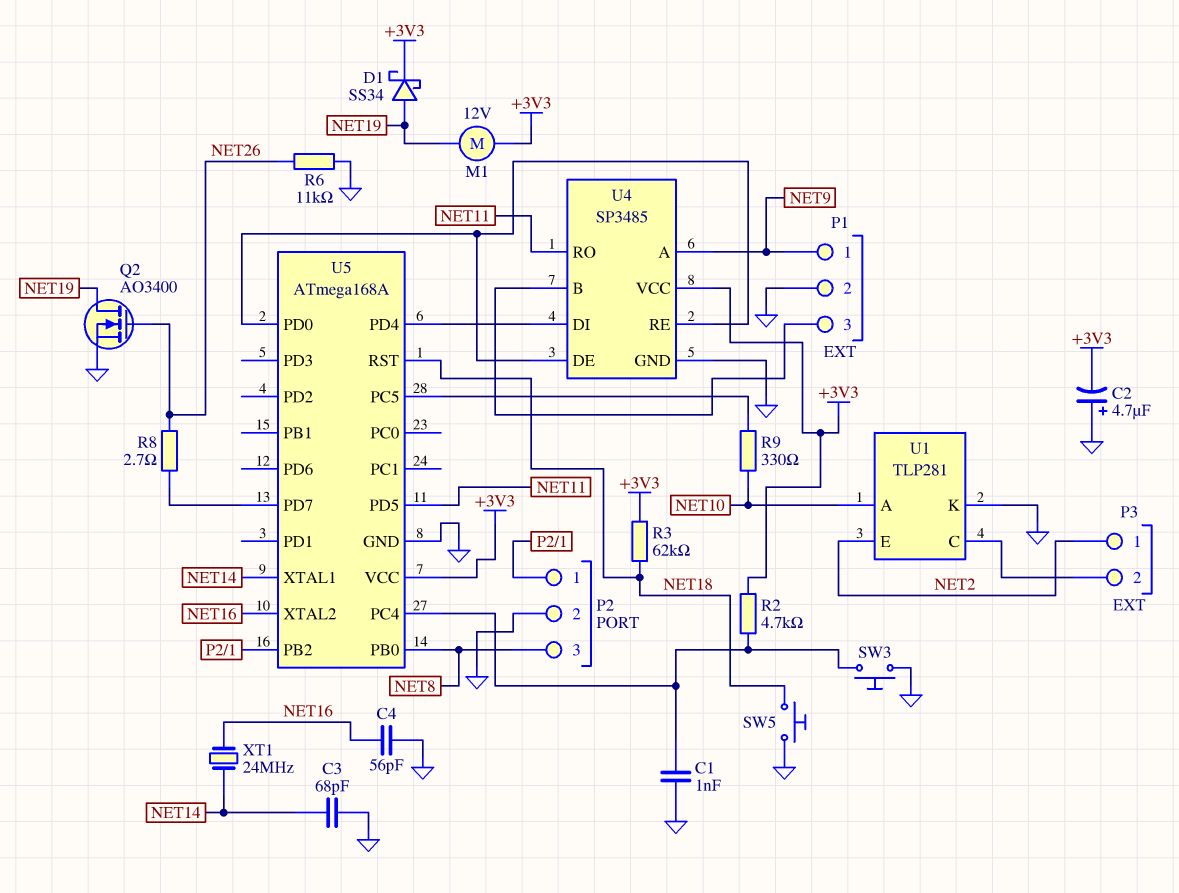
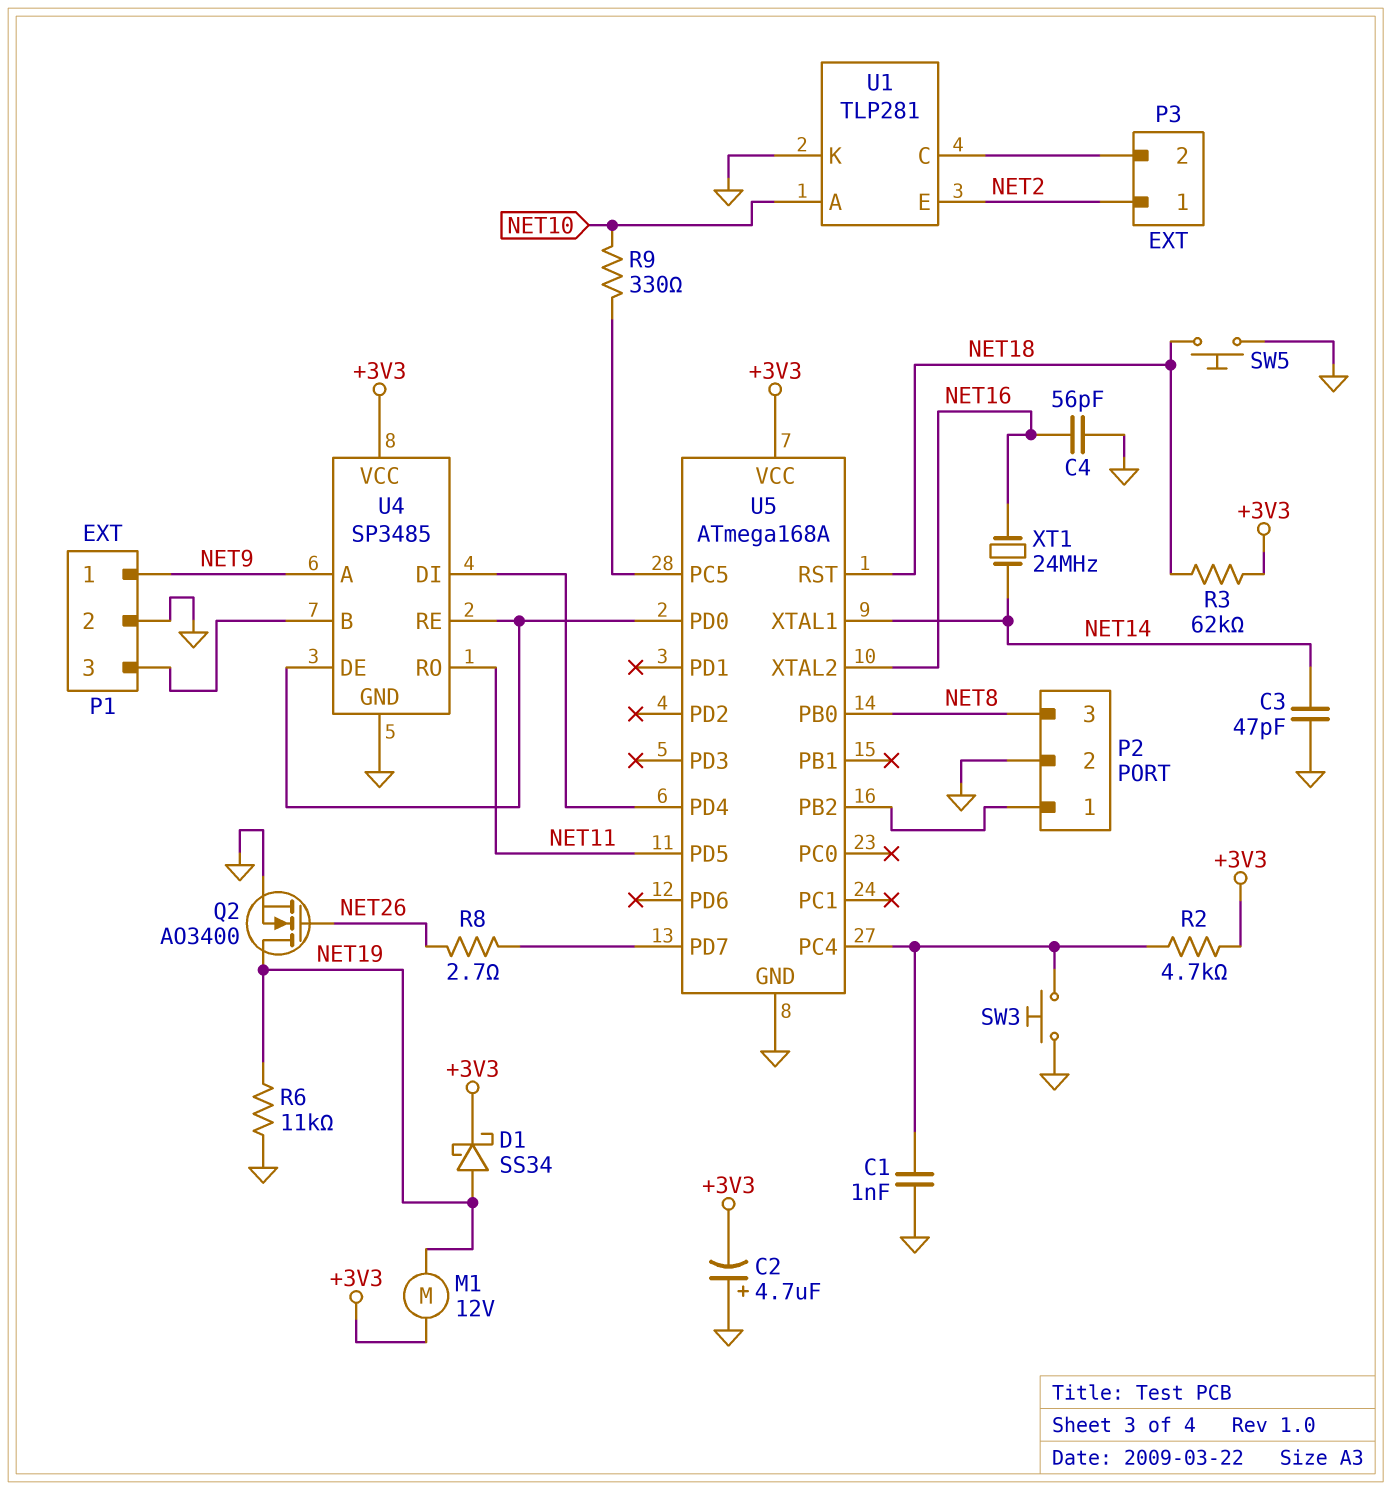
C3: 68pF (GND, NET14) -> 47pF (GND, NET14)
R6: 11k (GND, NET26) -> 11k (GND, NET19)

